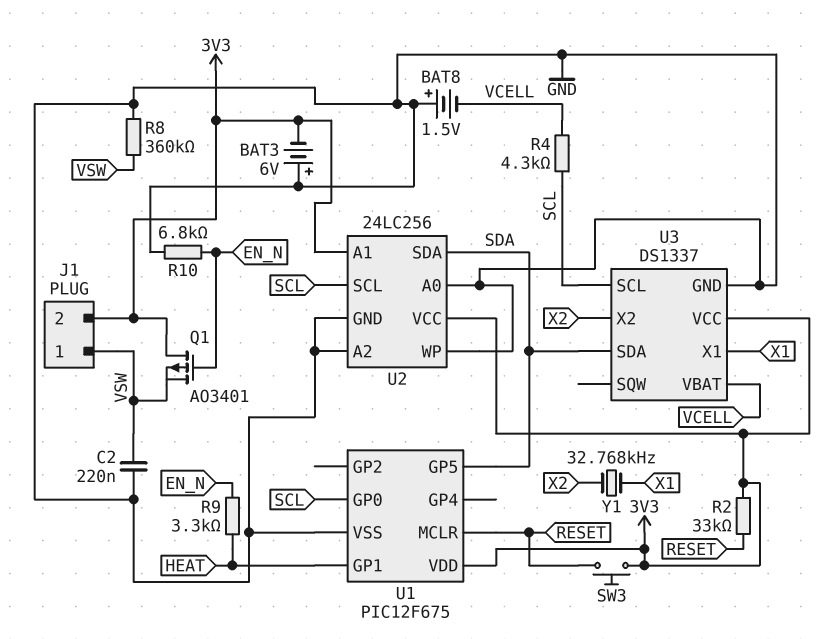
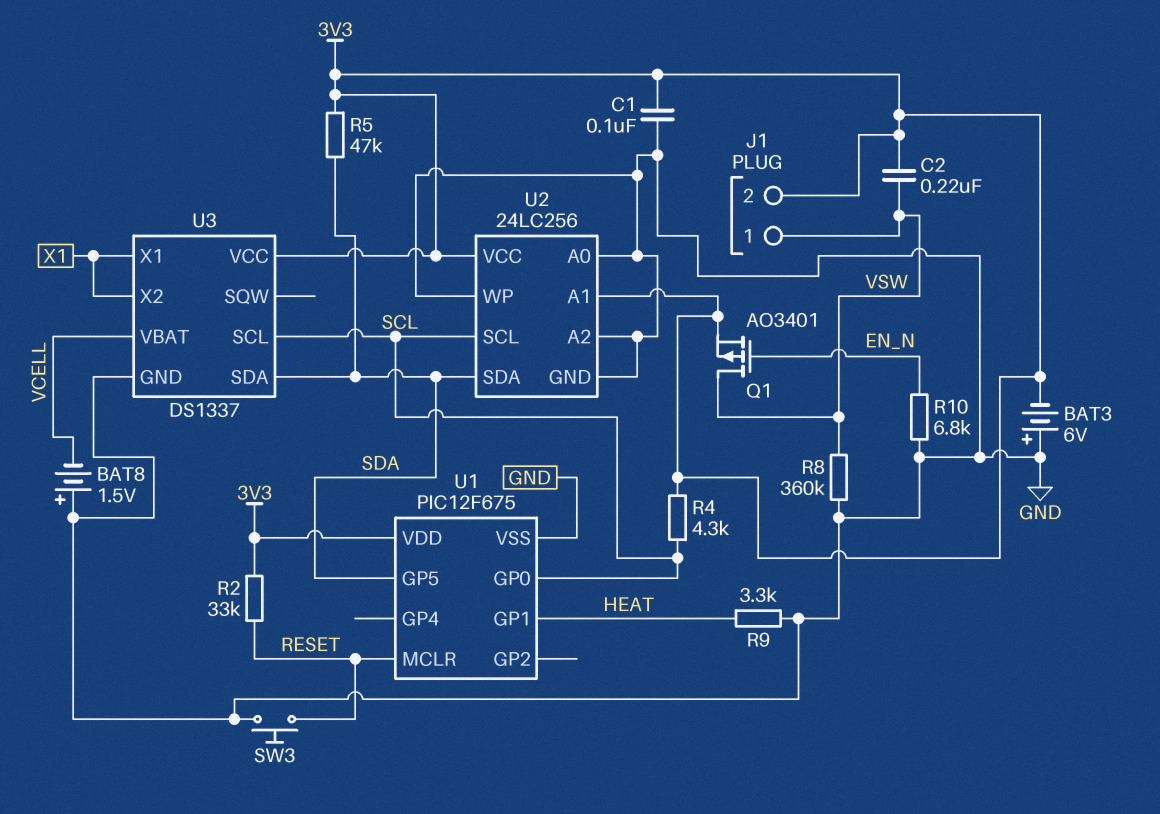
C1: none -> 100nF (3V3, GND)
C2: 220nF (GND, VSW) -> 220nF (3V3, VSW)
Q1: PMOS AO3401 (G EN_N, D 3V3, S VSW) -> PMOS AO3401 (G EN_N, D VSW, S 3V3)
R4: 4.3k (SCL, VCELL) -> 4.3k (3V3, SCL)
R5: none -> 47k (3V3, SDA)
R9: 3.3k (EN_N, HEAT) -> 3.3k (GND, HEAT)
SW3: button (3V3, RESET) -> button (GND, RESET)
U3 pin X2: X2 -> X1
Y1: 32.768kHz (X1, X2) -> none

